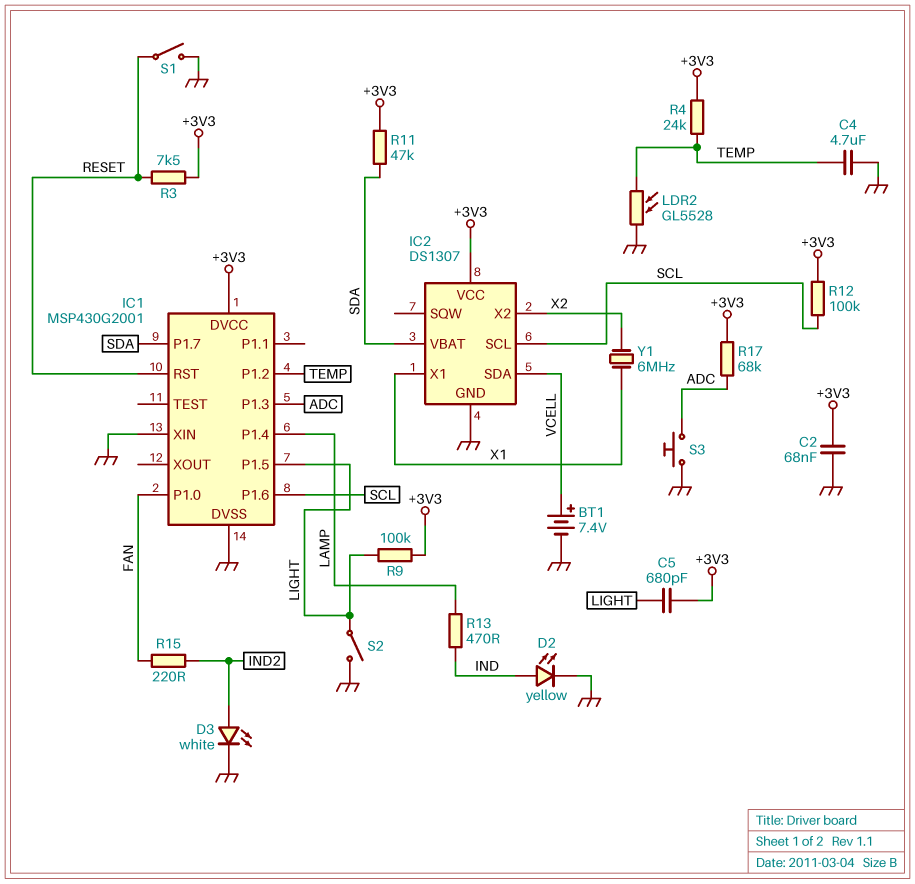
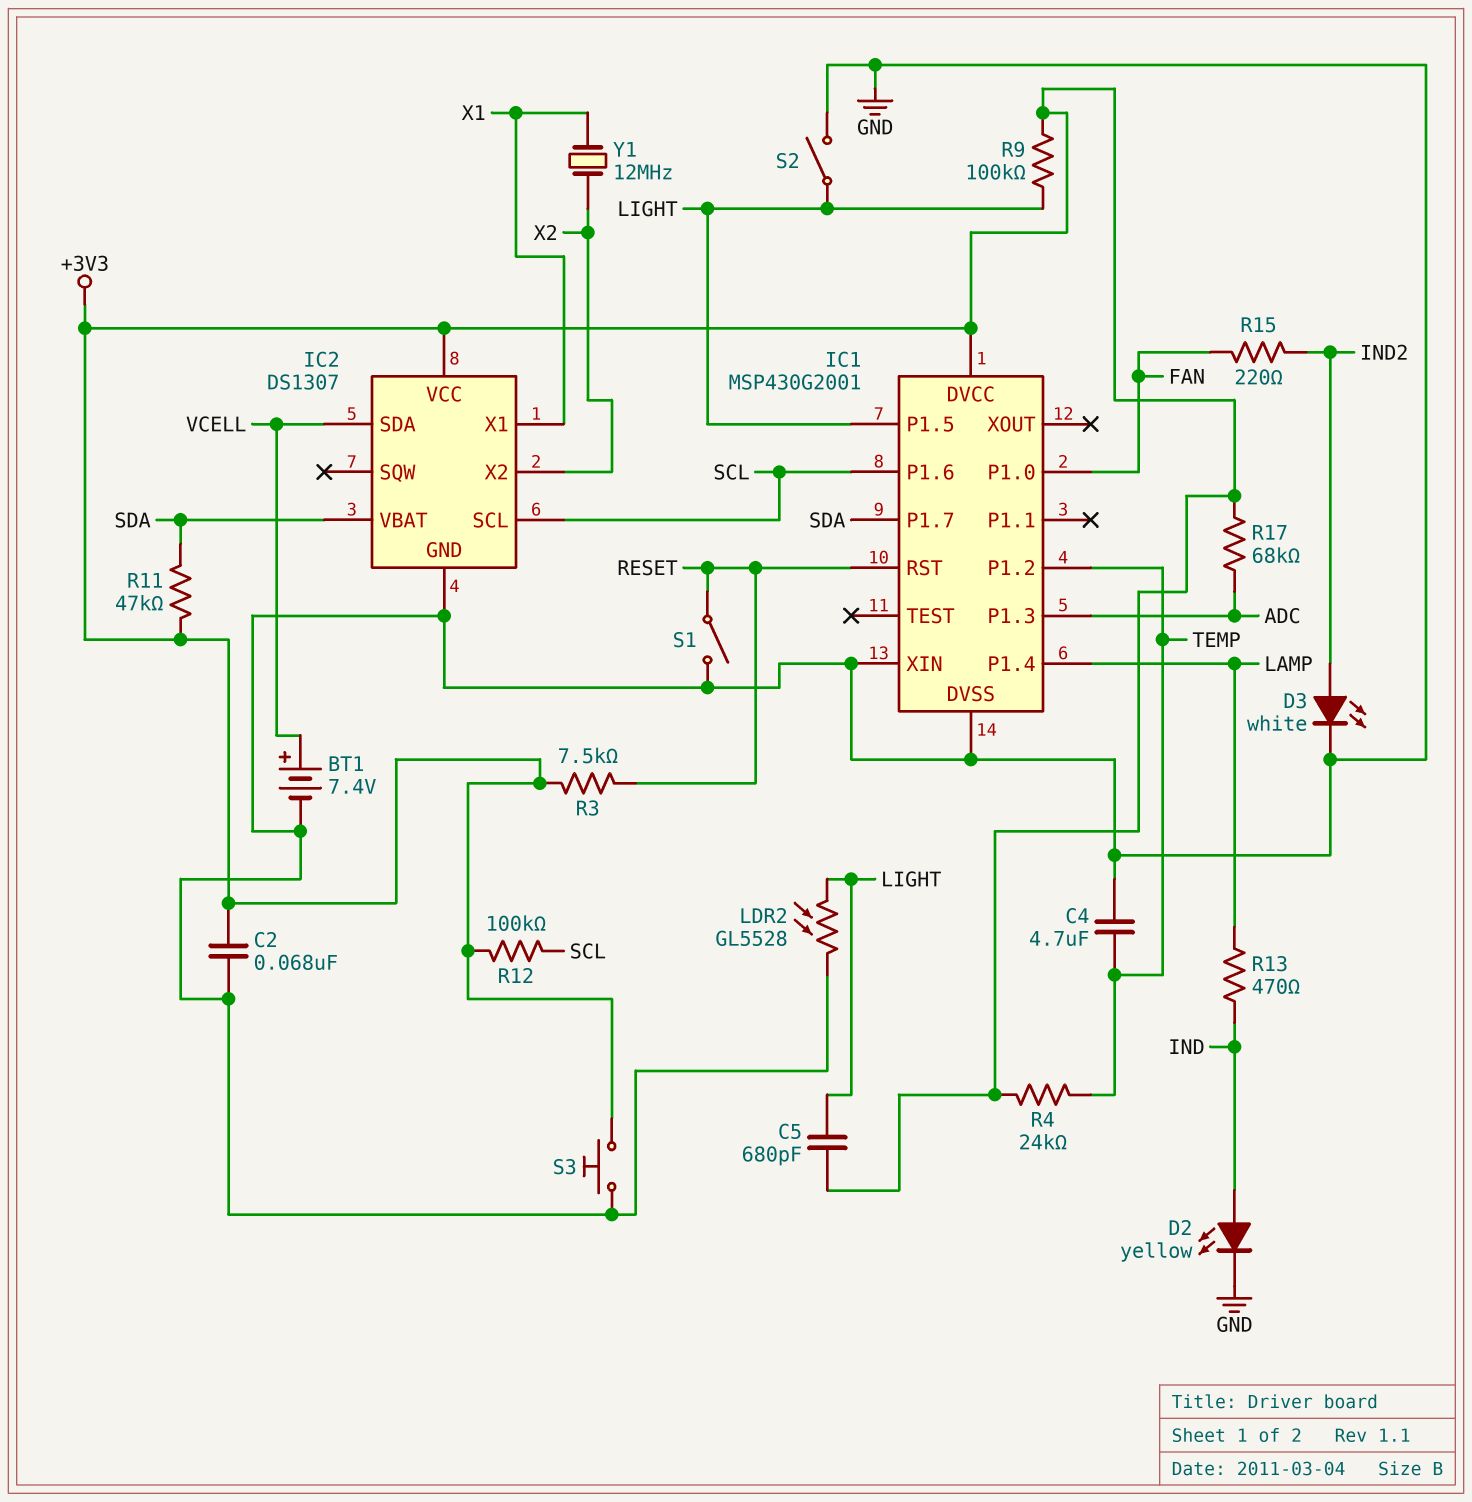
LDR2: GL5528 (GND, TEMP) -> GL5528 (GND, LIGHT)
S3: button (ADC, GND) -> button (+3V3, GND)
Y1: 6MHz (X1, X2) -> 12MHz (X1, X2)

